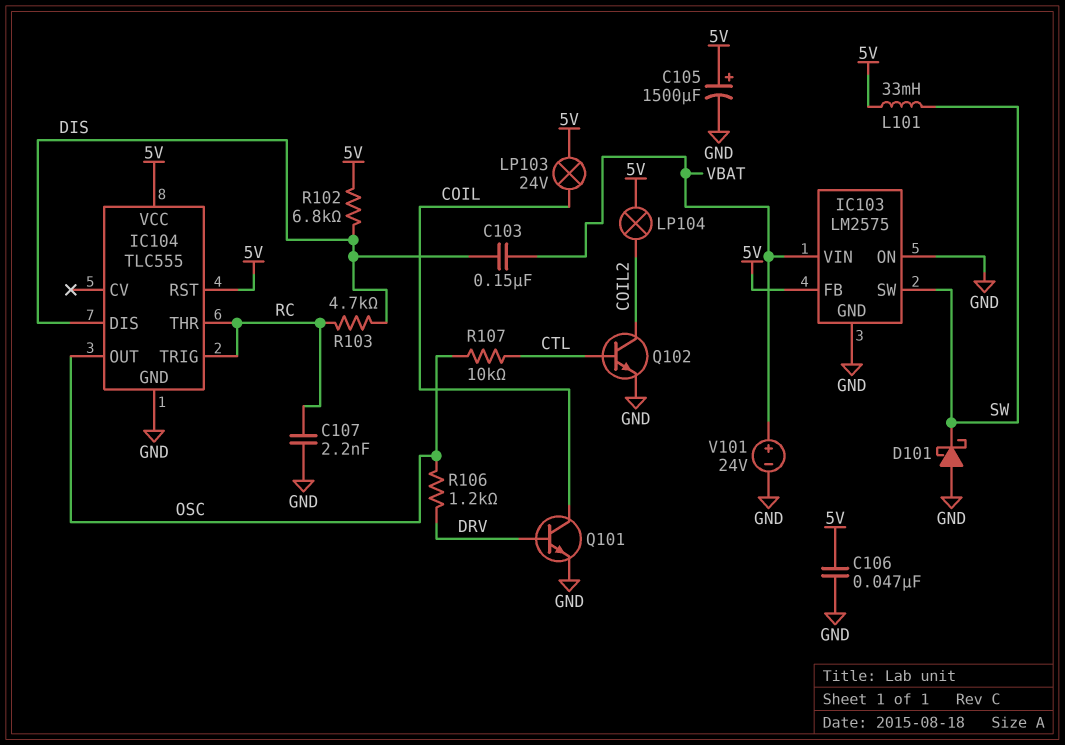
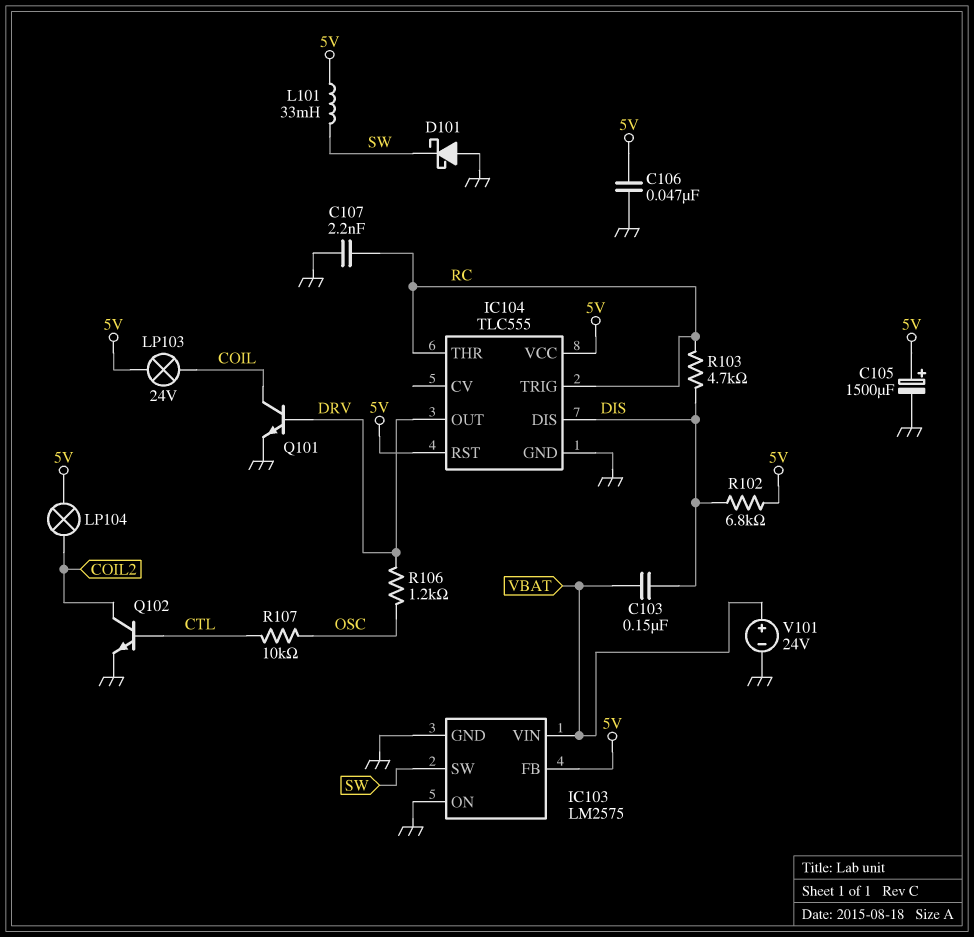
IC104 pin OUT: OSC -> DRV

